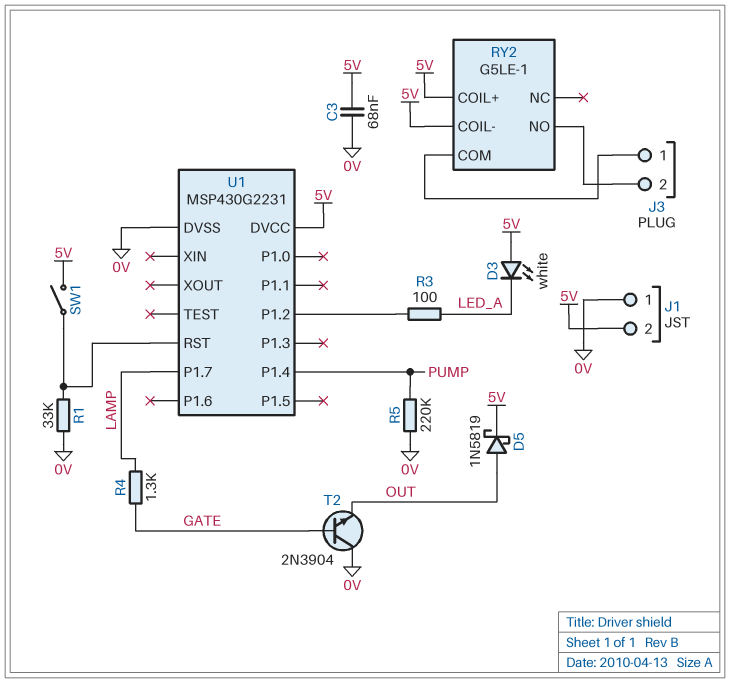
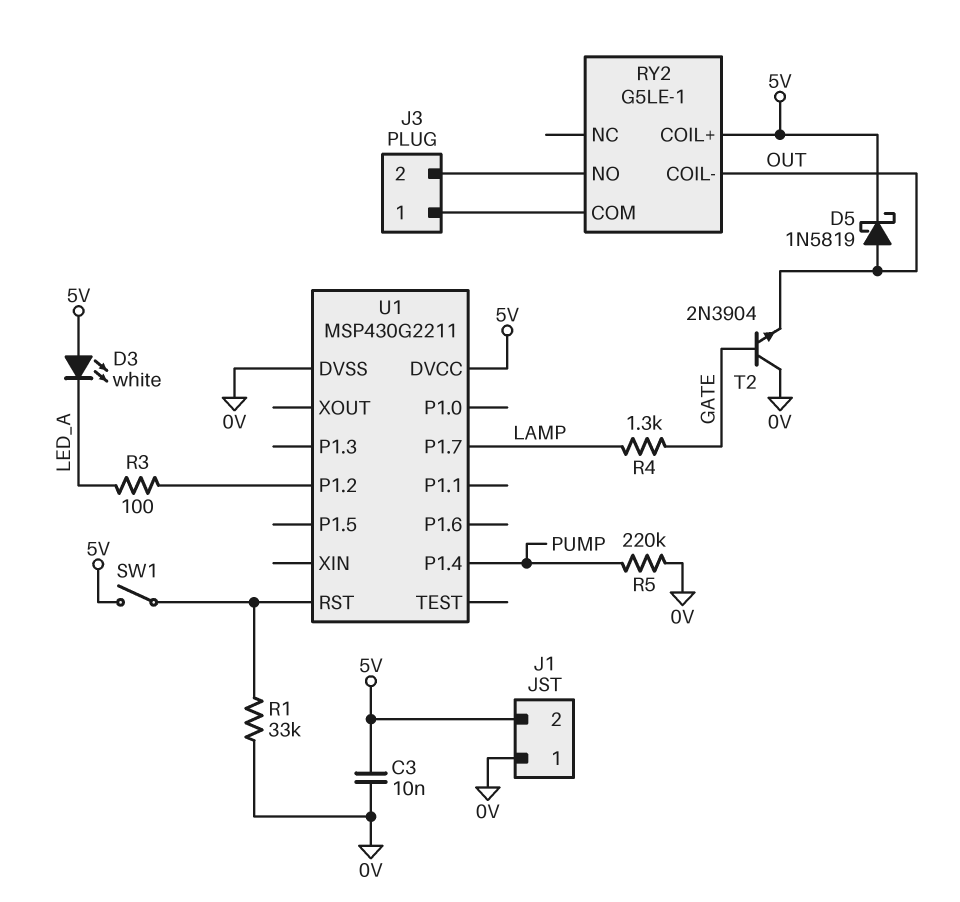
C3: 68nF (0V, 5V) -> 10nF (0V, 5V)
RY2 pin COIL-: 5V -> OUT
U1: MSP430G2231 -> MSP430G2211

